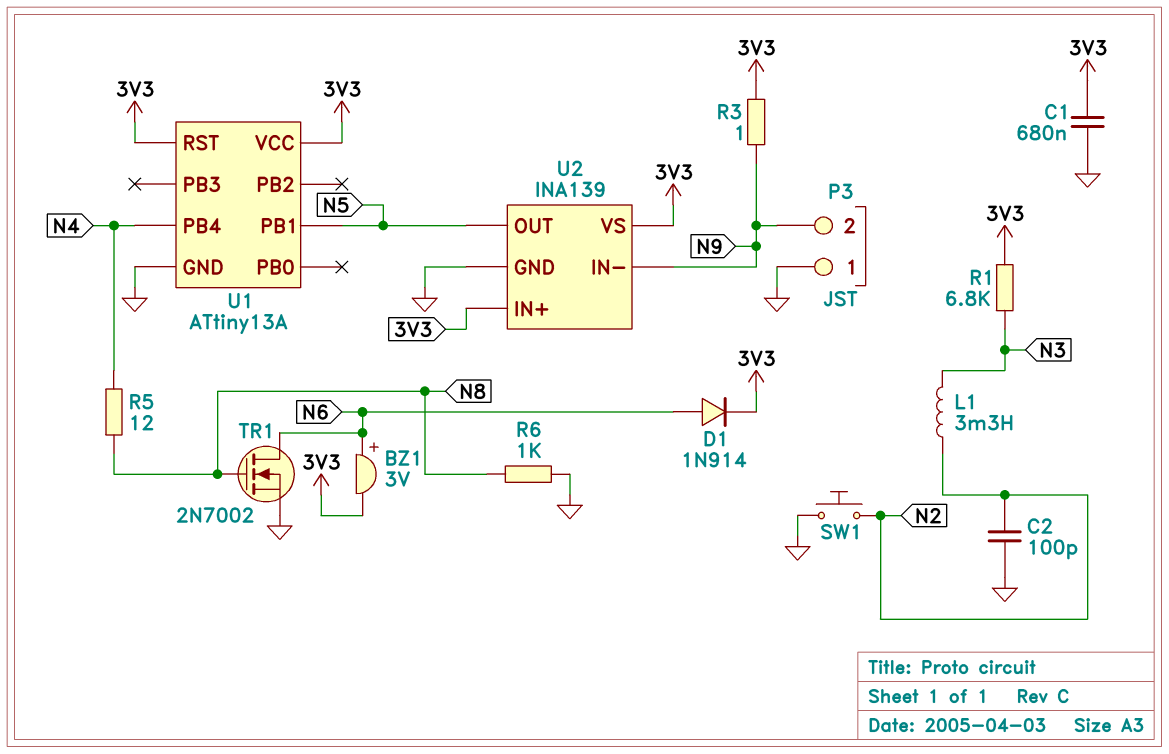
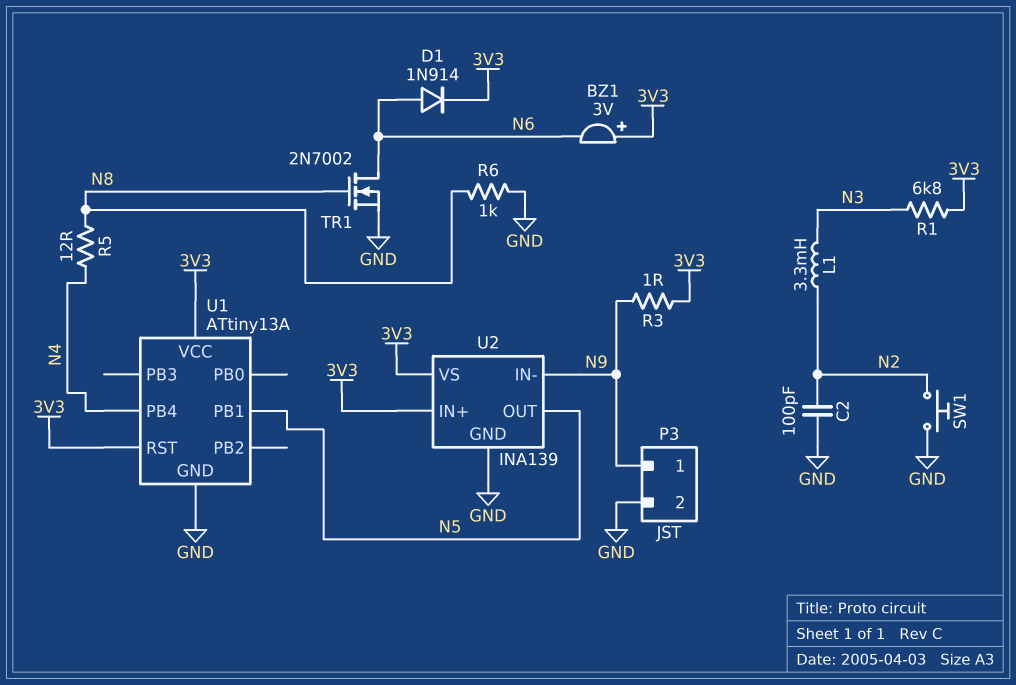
BZ1: buzzer 3V (plus N6, minus 3V3) -> buzzer 3V (plus 3V3, minus N6)
C1: 680nF (3V3, GND) -> none
P3 pin 1: GND -> N9
P3 pin 2: N9 -> GND

